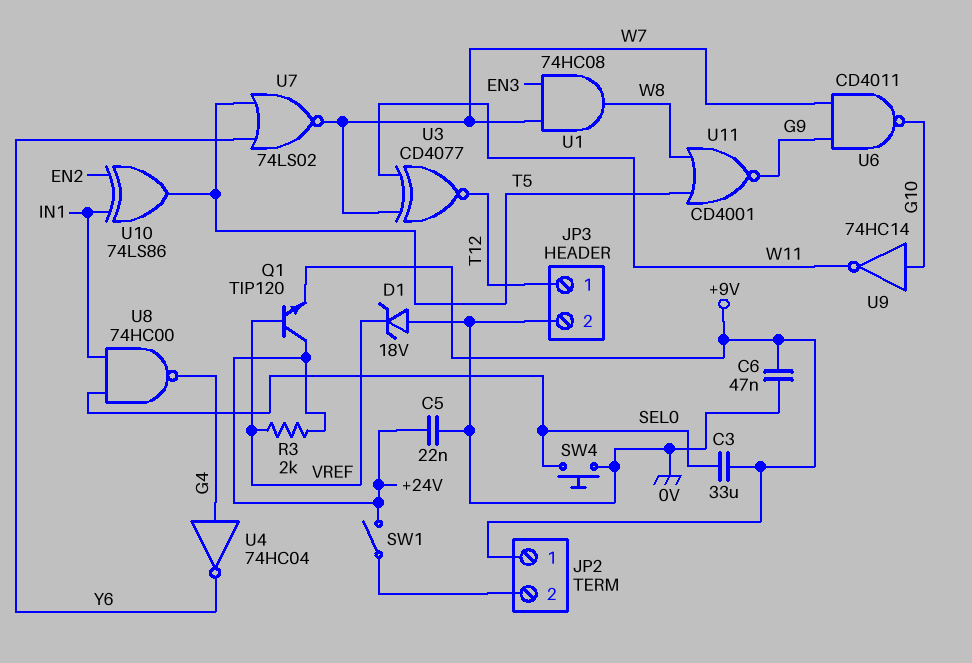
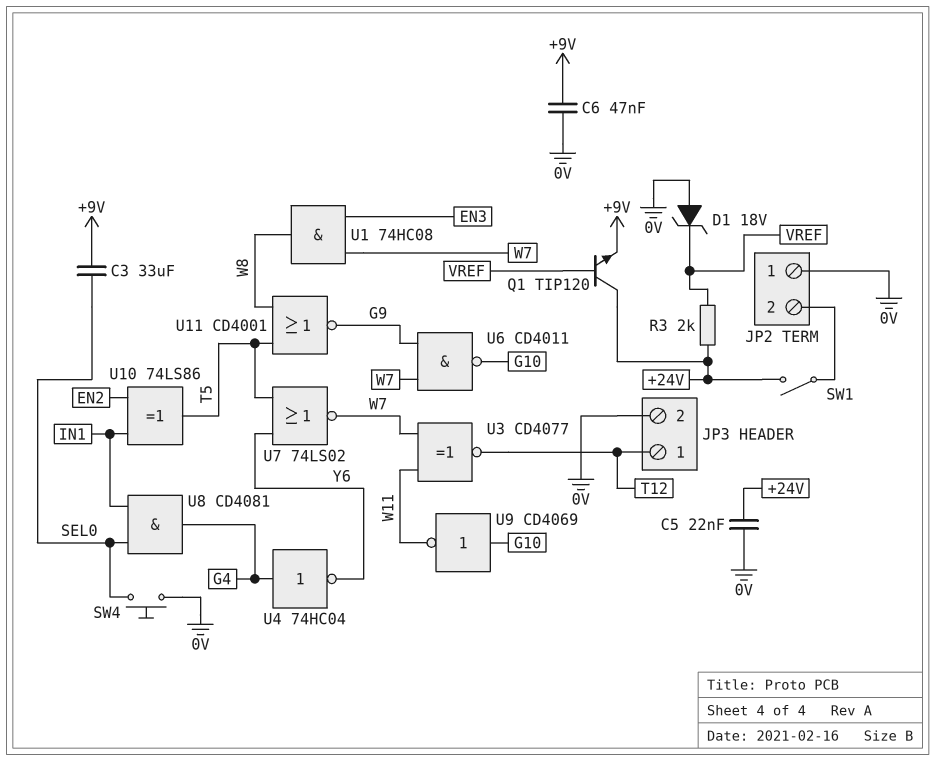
JP2 pin 1: +9V -> 0V
U8: NAND 74HC00 (in IN1, in SEL0, out G4) -> AND CD4081 (in IN1, in SEL0, out G4)
U9: NOT 74HC14 (in G10, out W11) -> NOT CD4069 (in G10, out W11)

